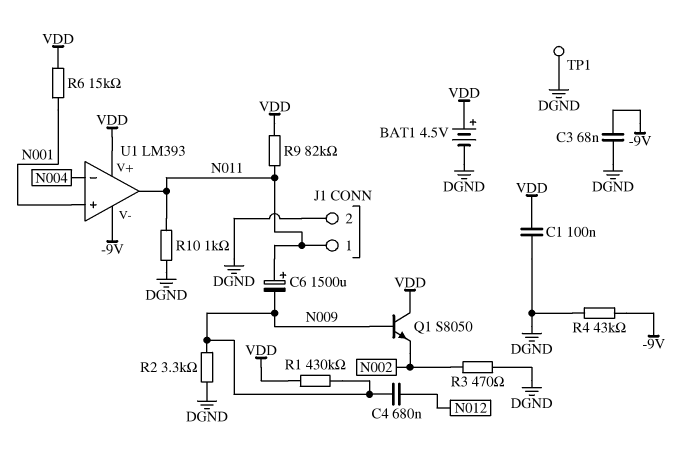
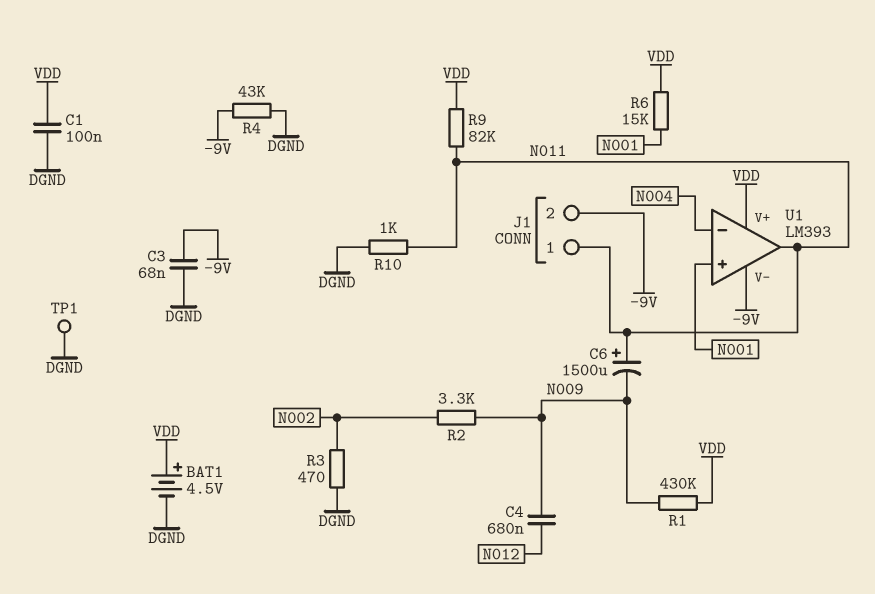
J1 pin 2: DGND -> -9V
Q1: NPN S8050 (B N009, C VDD, E N002) -> none
R2: 3.3k (DGND, N009) -> 3.3k (N002, N009)

